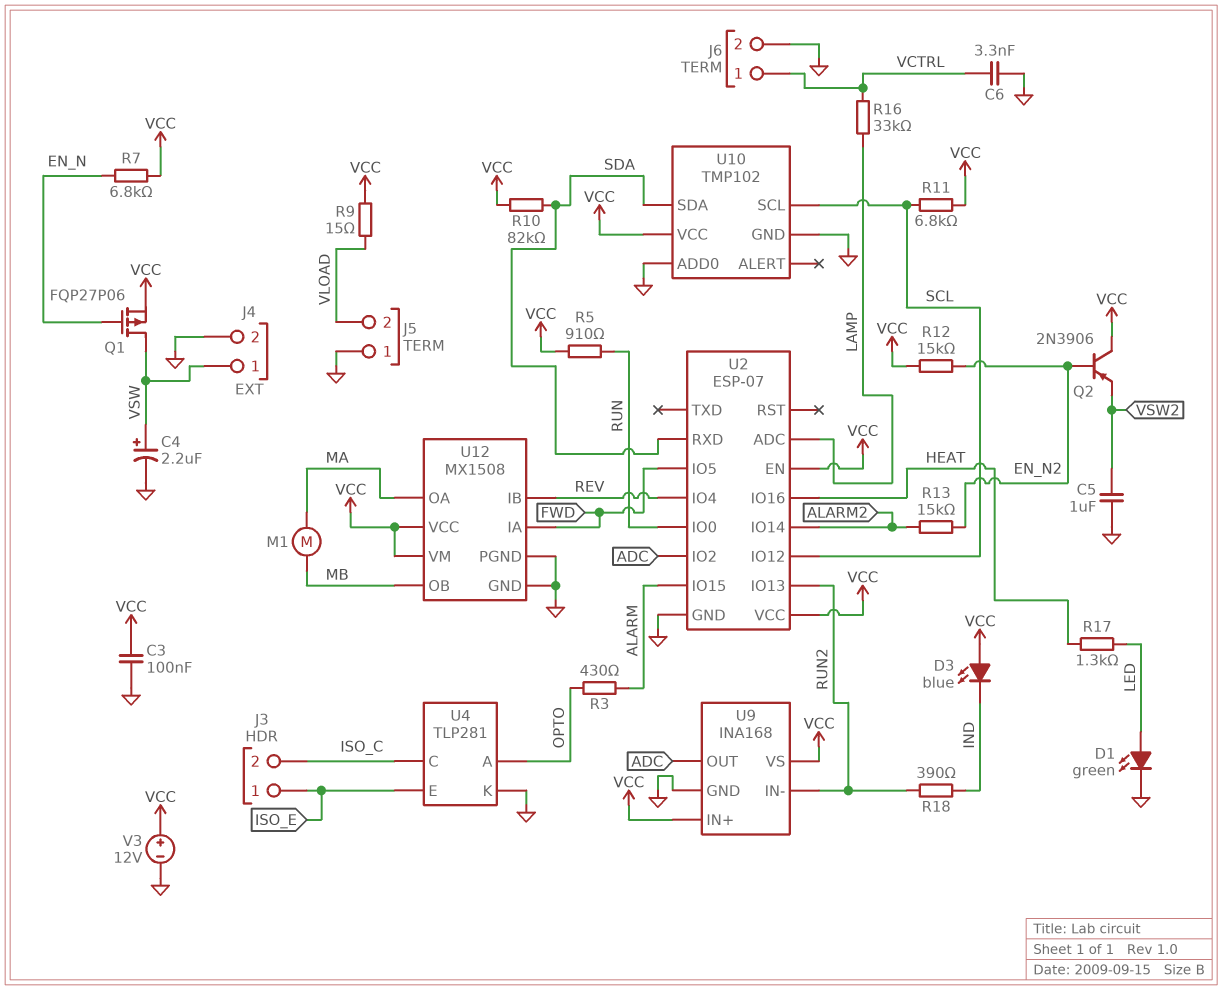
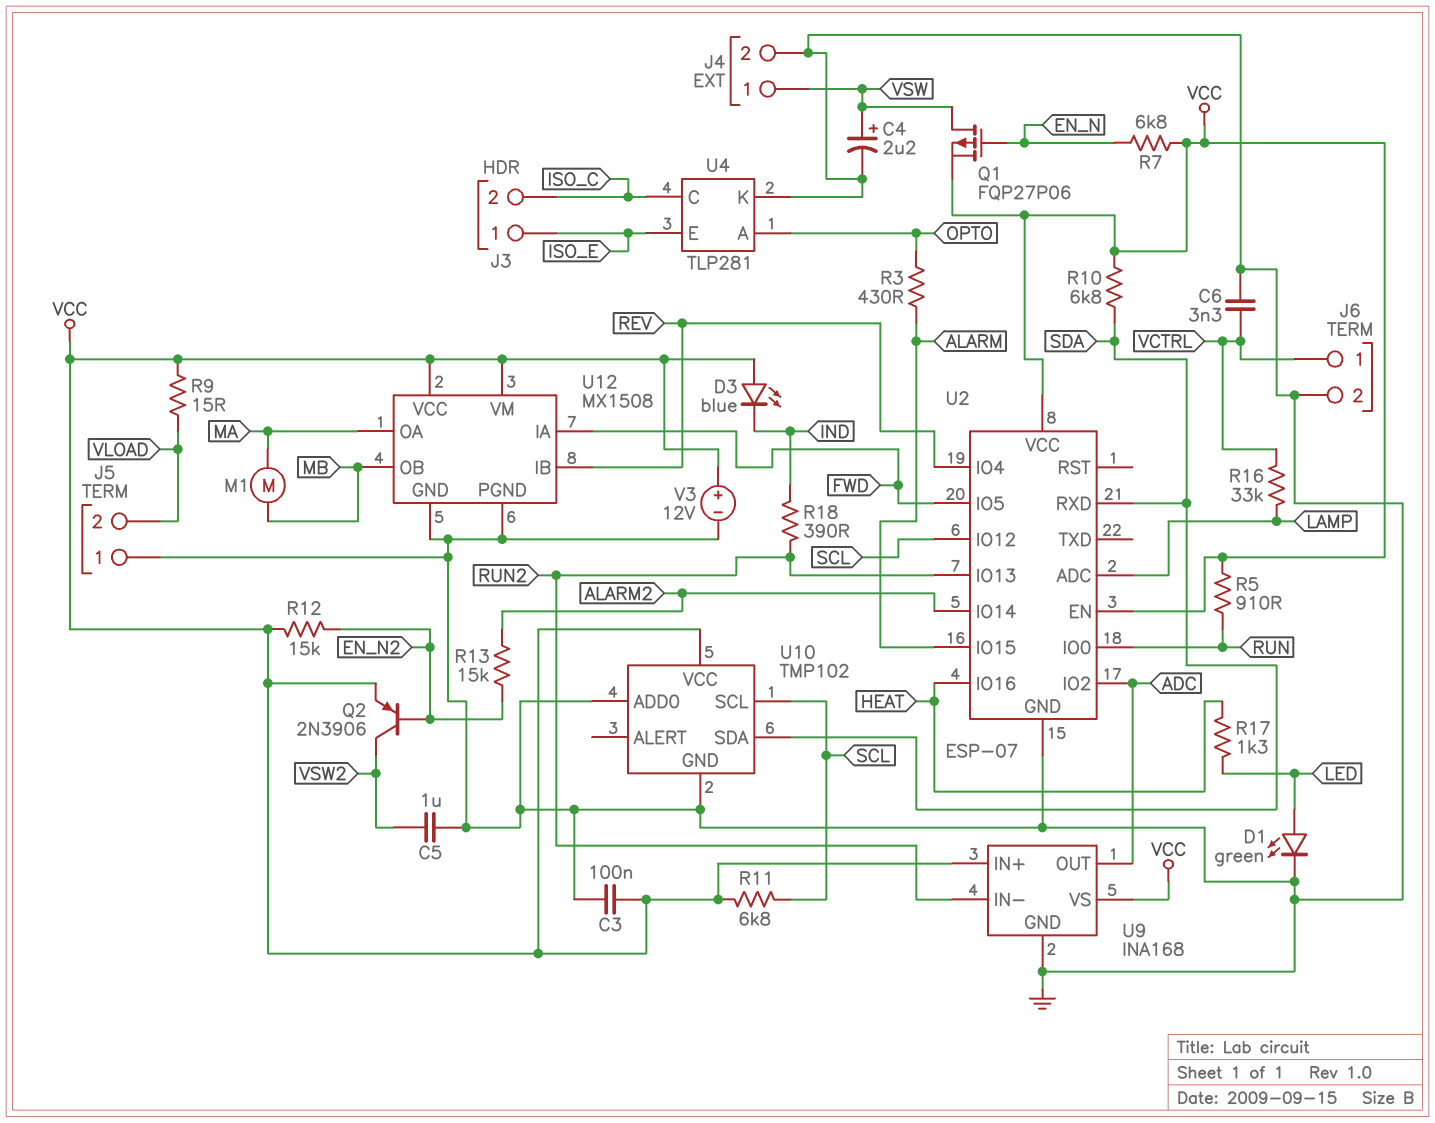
Q2: PNP 2N3906 (B EN_N2, C VCC, E VSW2) -> PNP 2N3906 (B EN_N2, C VSW2, E VCC)
R10: 82k (SDA, VCC) -> 6.8k (SDA, VCC)

